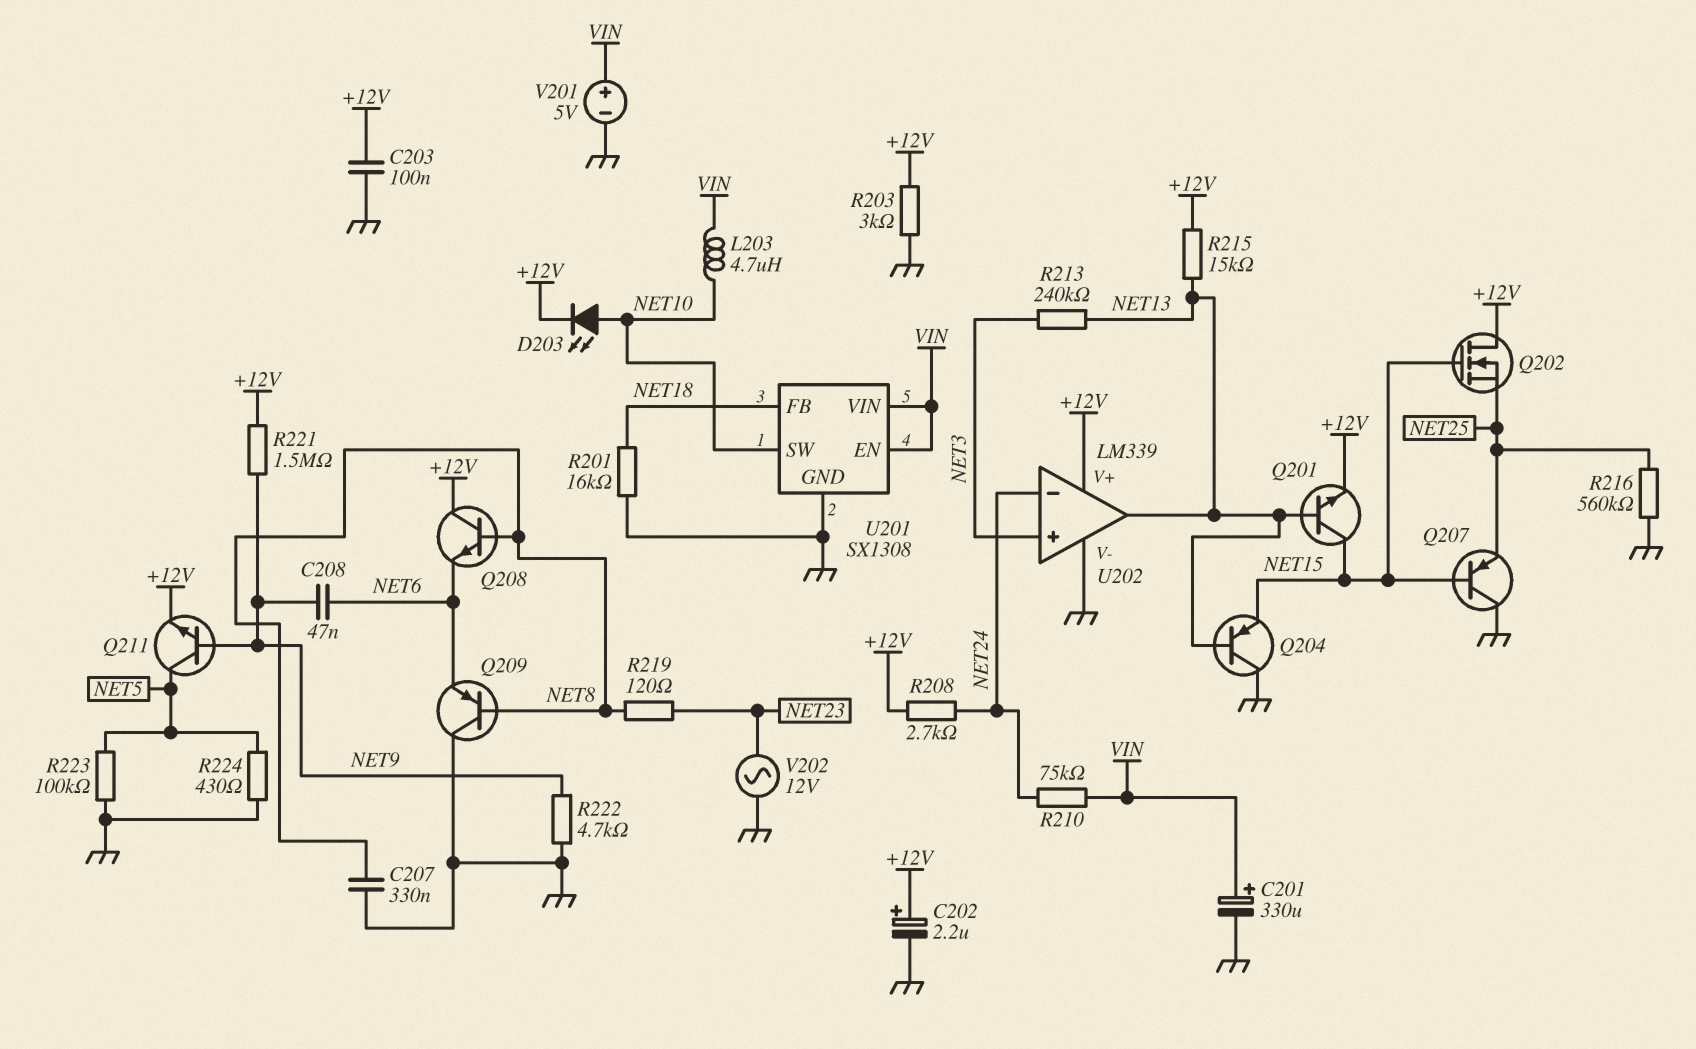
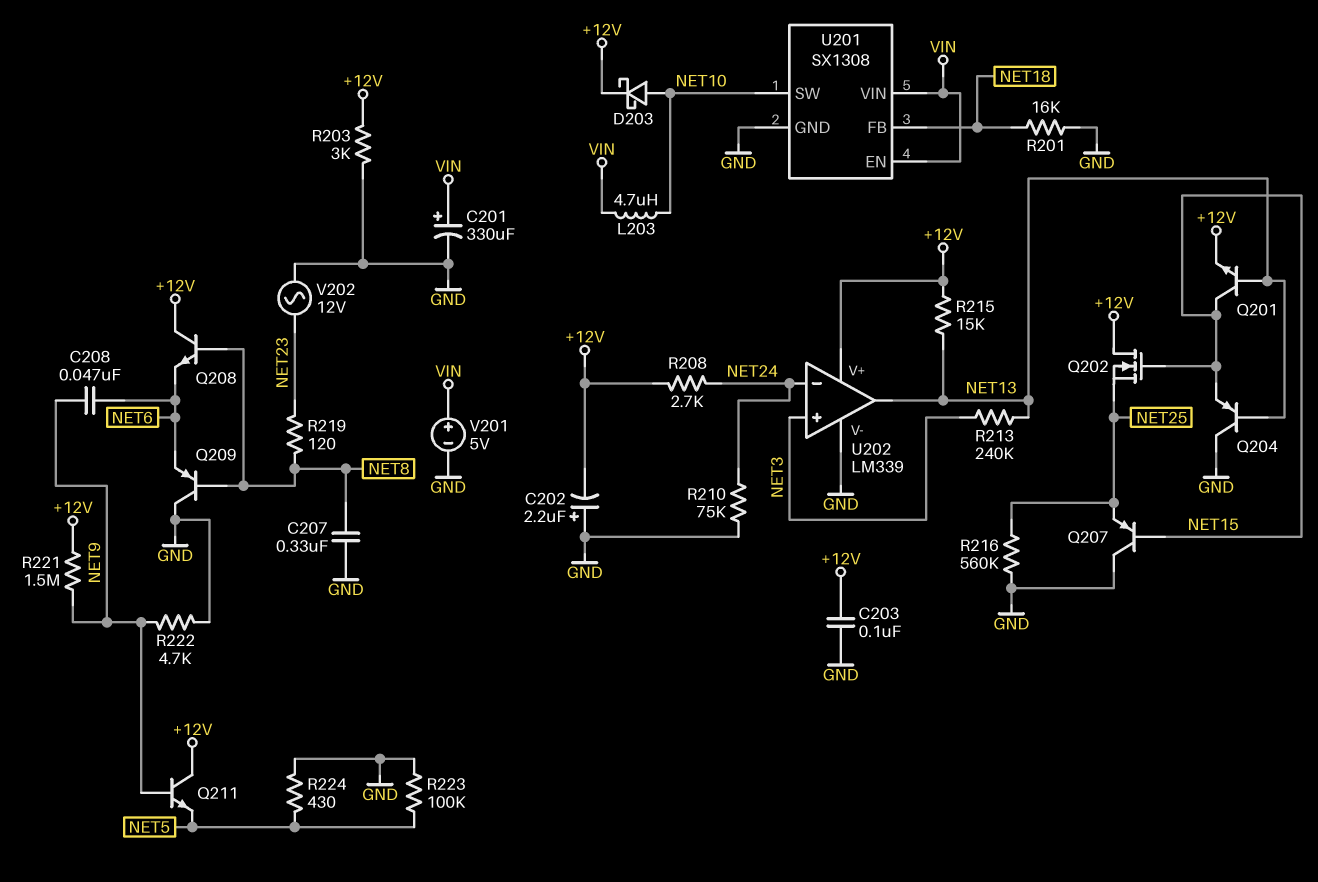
C202: 2.2uF (plus +12V, minus GND) -> 2.2uF (plus GND, minus +12V)
D203: LED (A NET10, K +12V) -> schottky (A NET10, K +12V)
Q211: NPN (B NET9, C NET5, E +12V) -> NPN (B NET9, C +12V, E NET5)
R210: 75k (NET24, VIN) -> 75k (GND, NET24)

